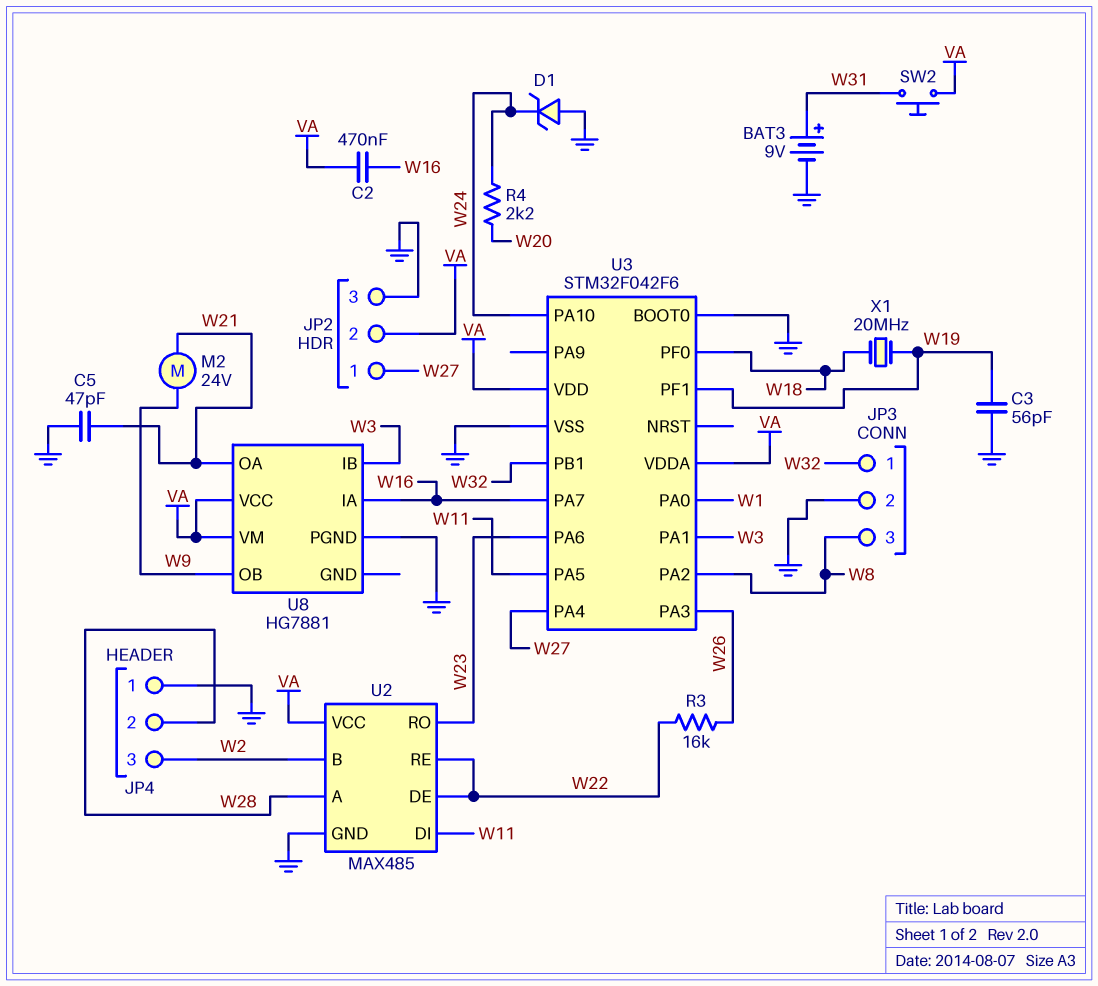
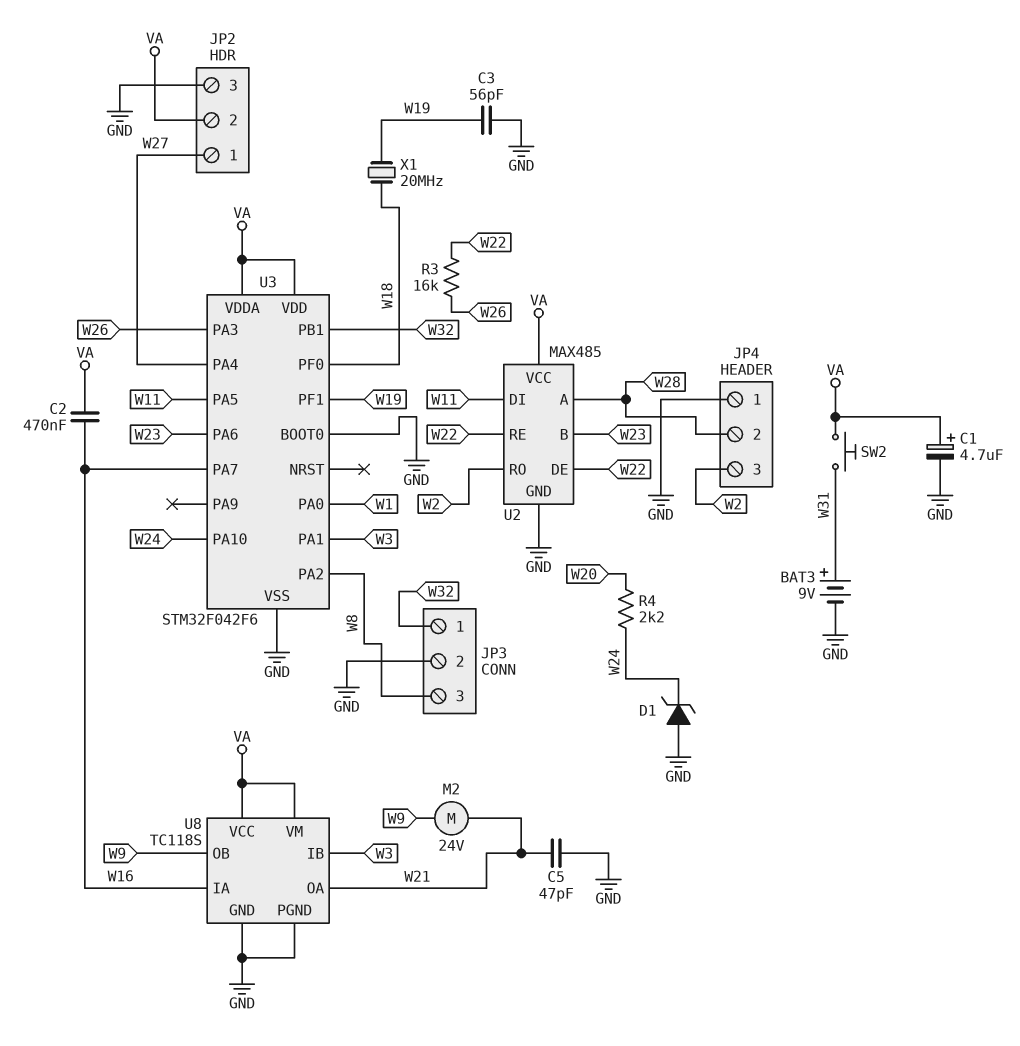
C1: none -> 4.7uF (plus VA, minus GND)
U2 pin B: W2 -> W23
U2 pin RO: W23 -> W2
U8: HG7881 -> TC118S
U8 pin GND: none -> GND

